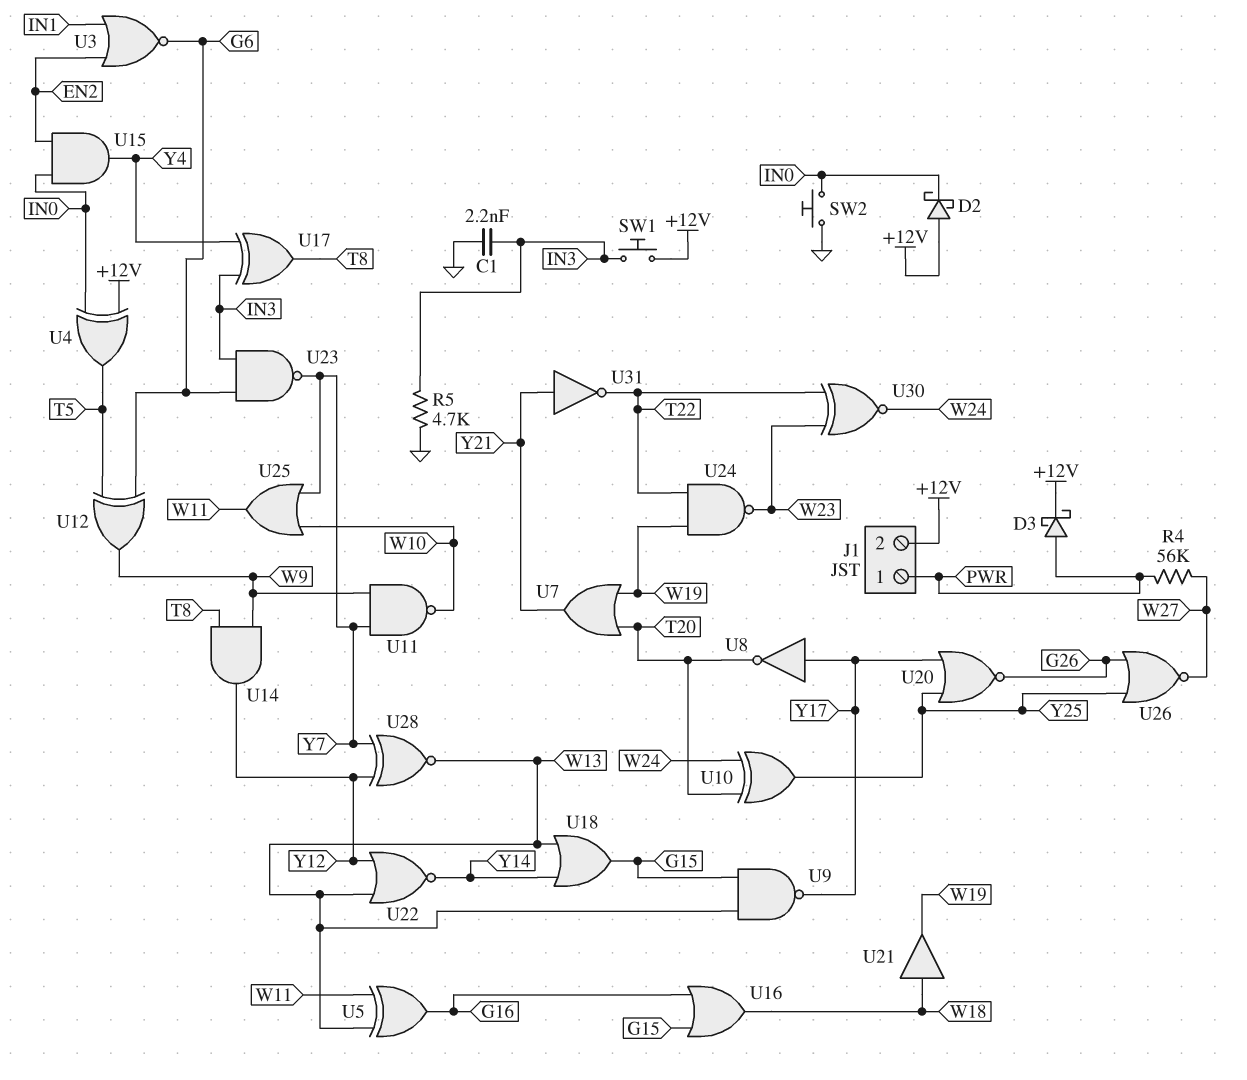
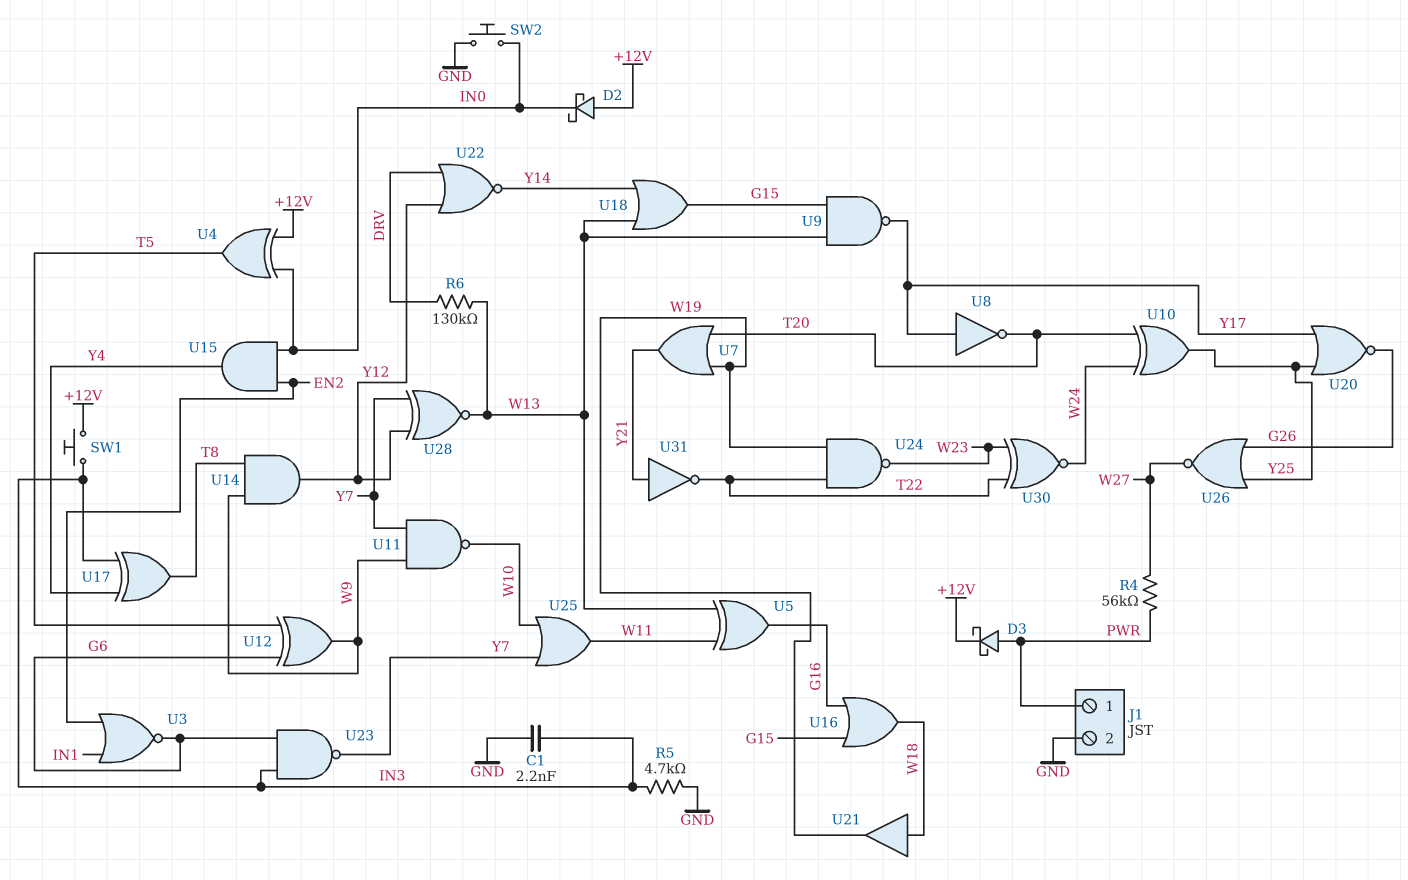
J1 pin 2: +12V -> GND
R6: none -> 130k (DRV, W13)
U22: NOR (in W13, in Y12, out Y14) -> NOR (in DRV, in Y12, out Y14)

